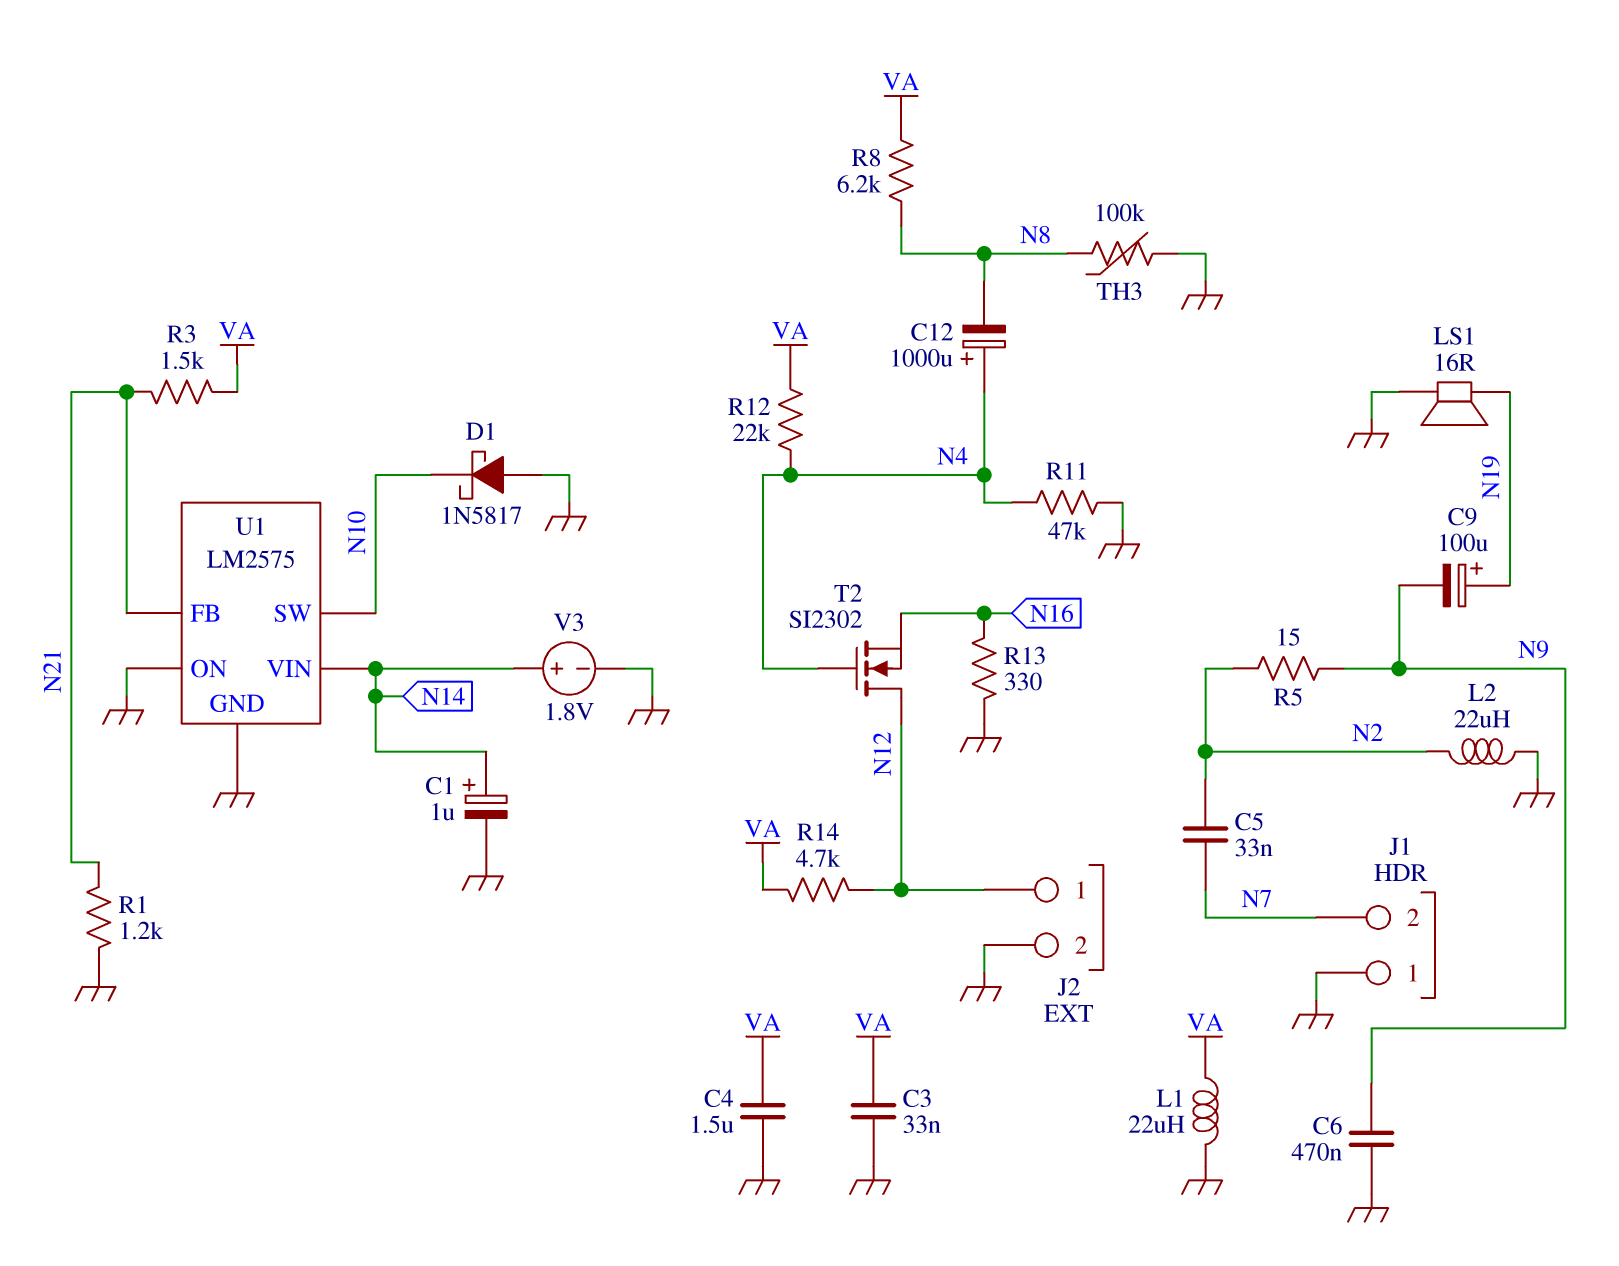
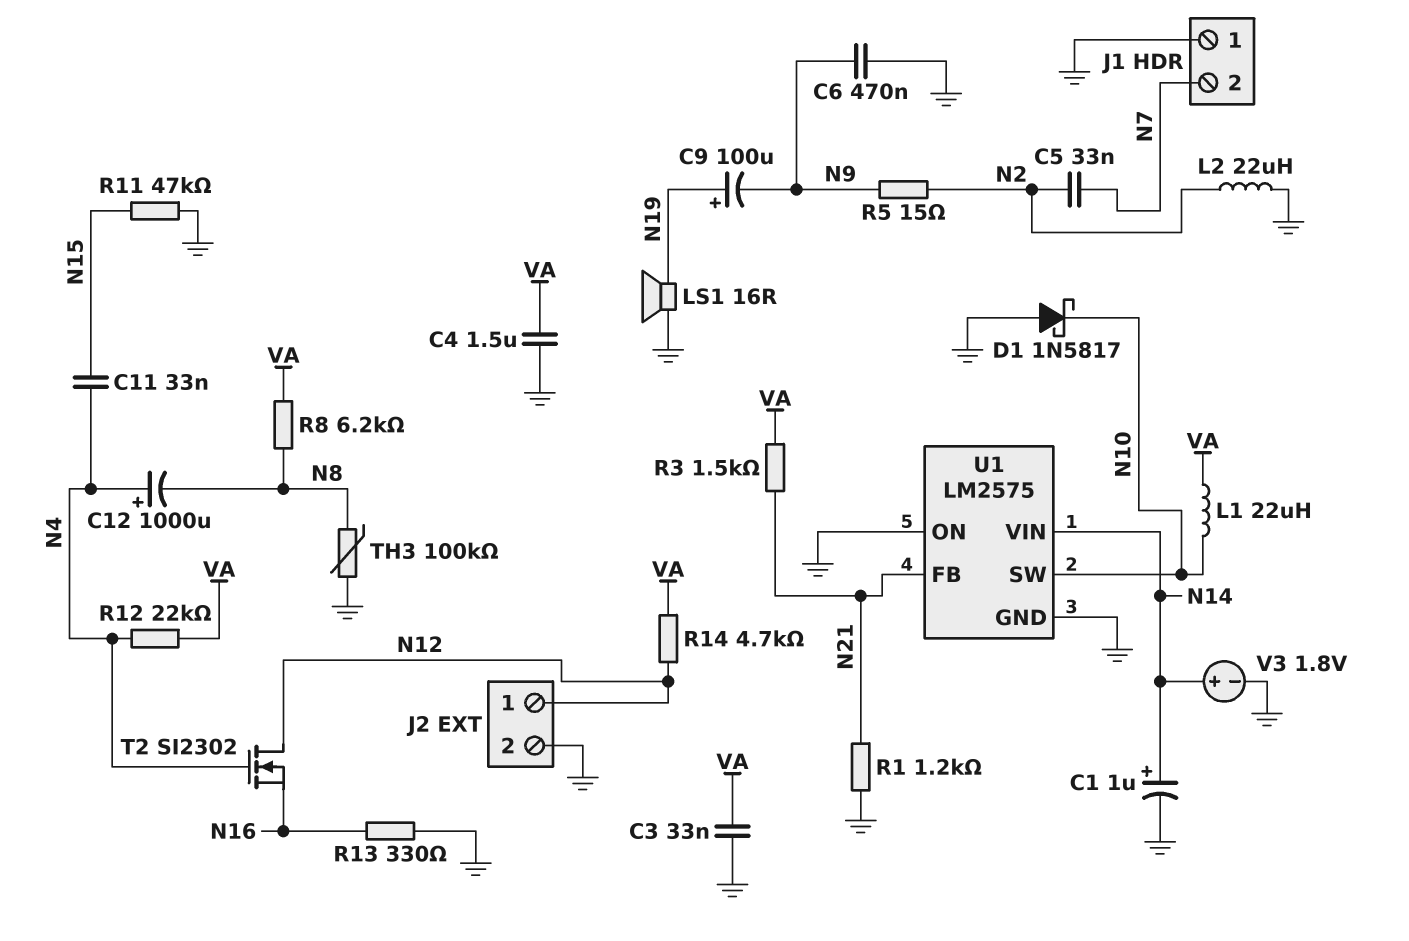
C11: none -> 33nF (N4, N15)
L1: 22uH (GND, VA) -> 22uH (N10, VA)
R11: 47k (GND, N4) -> 47k (GND, N15)

